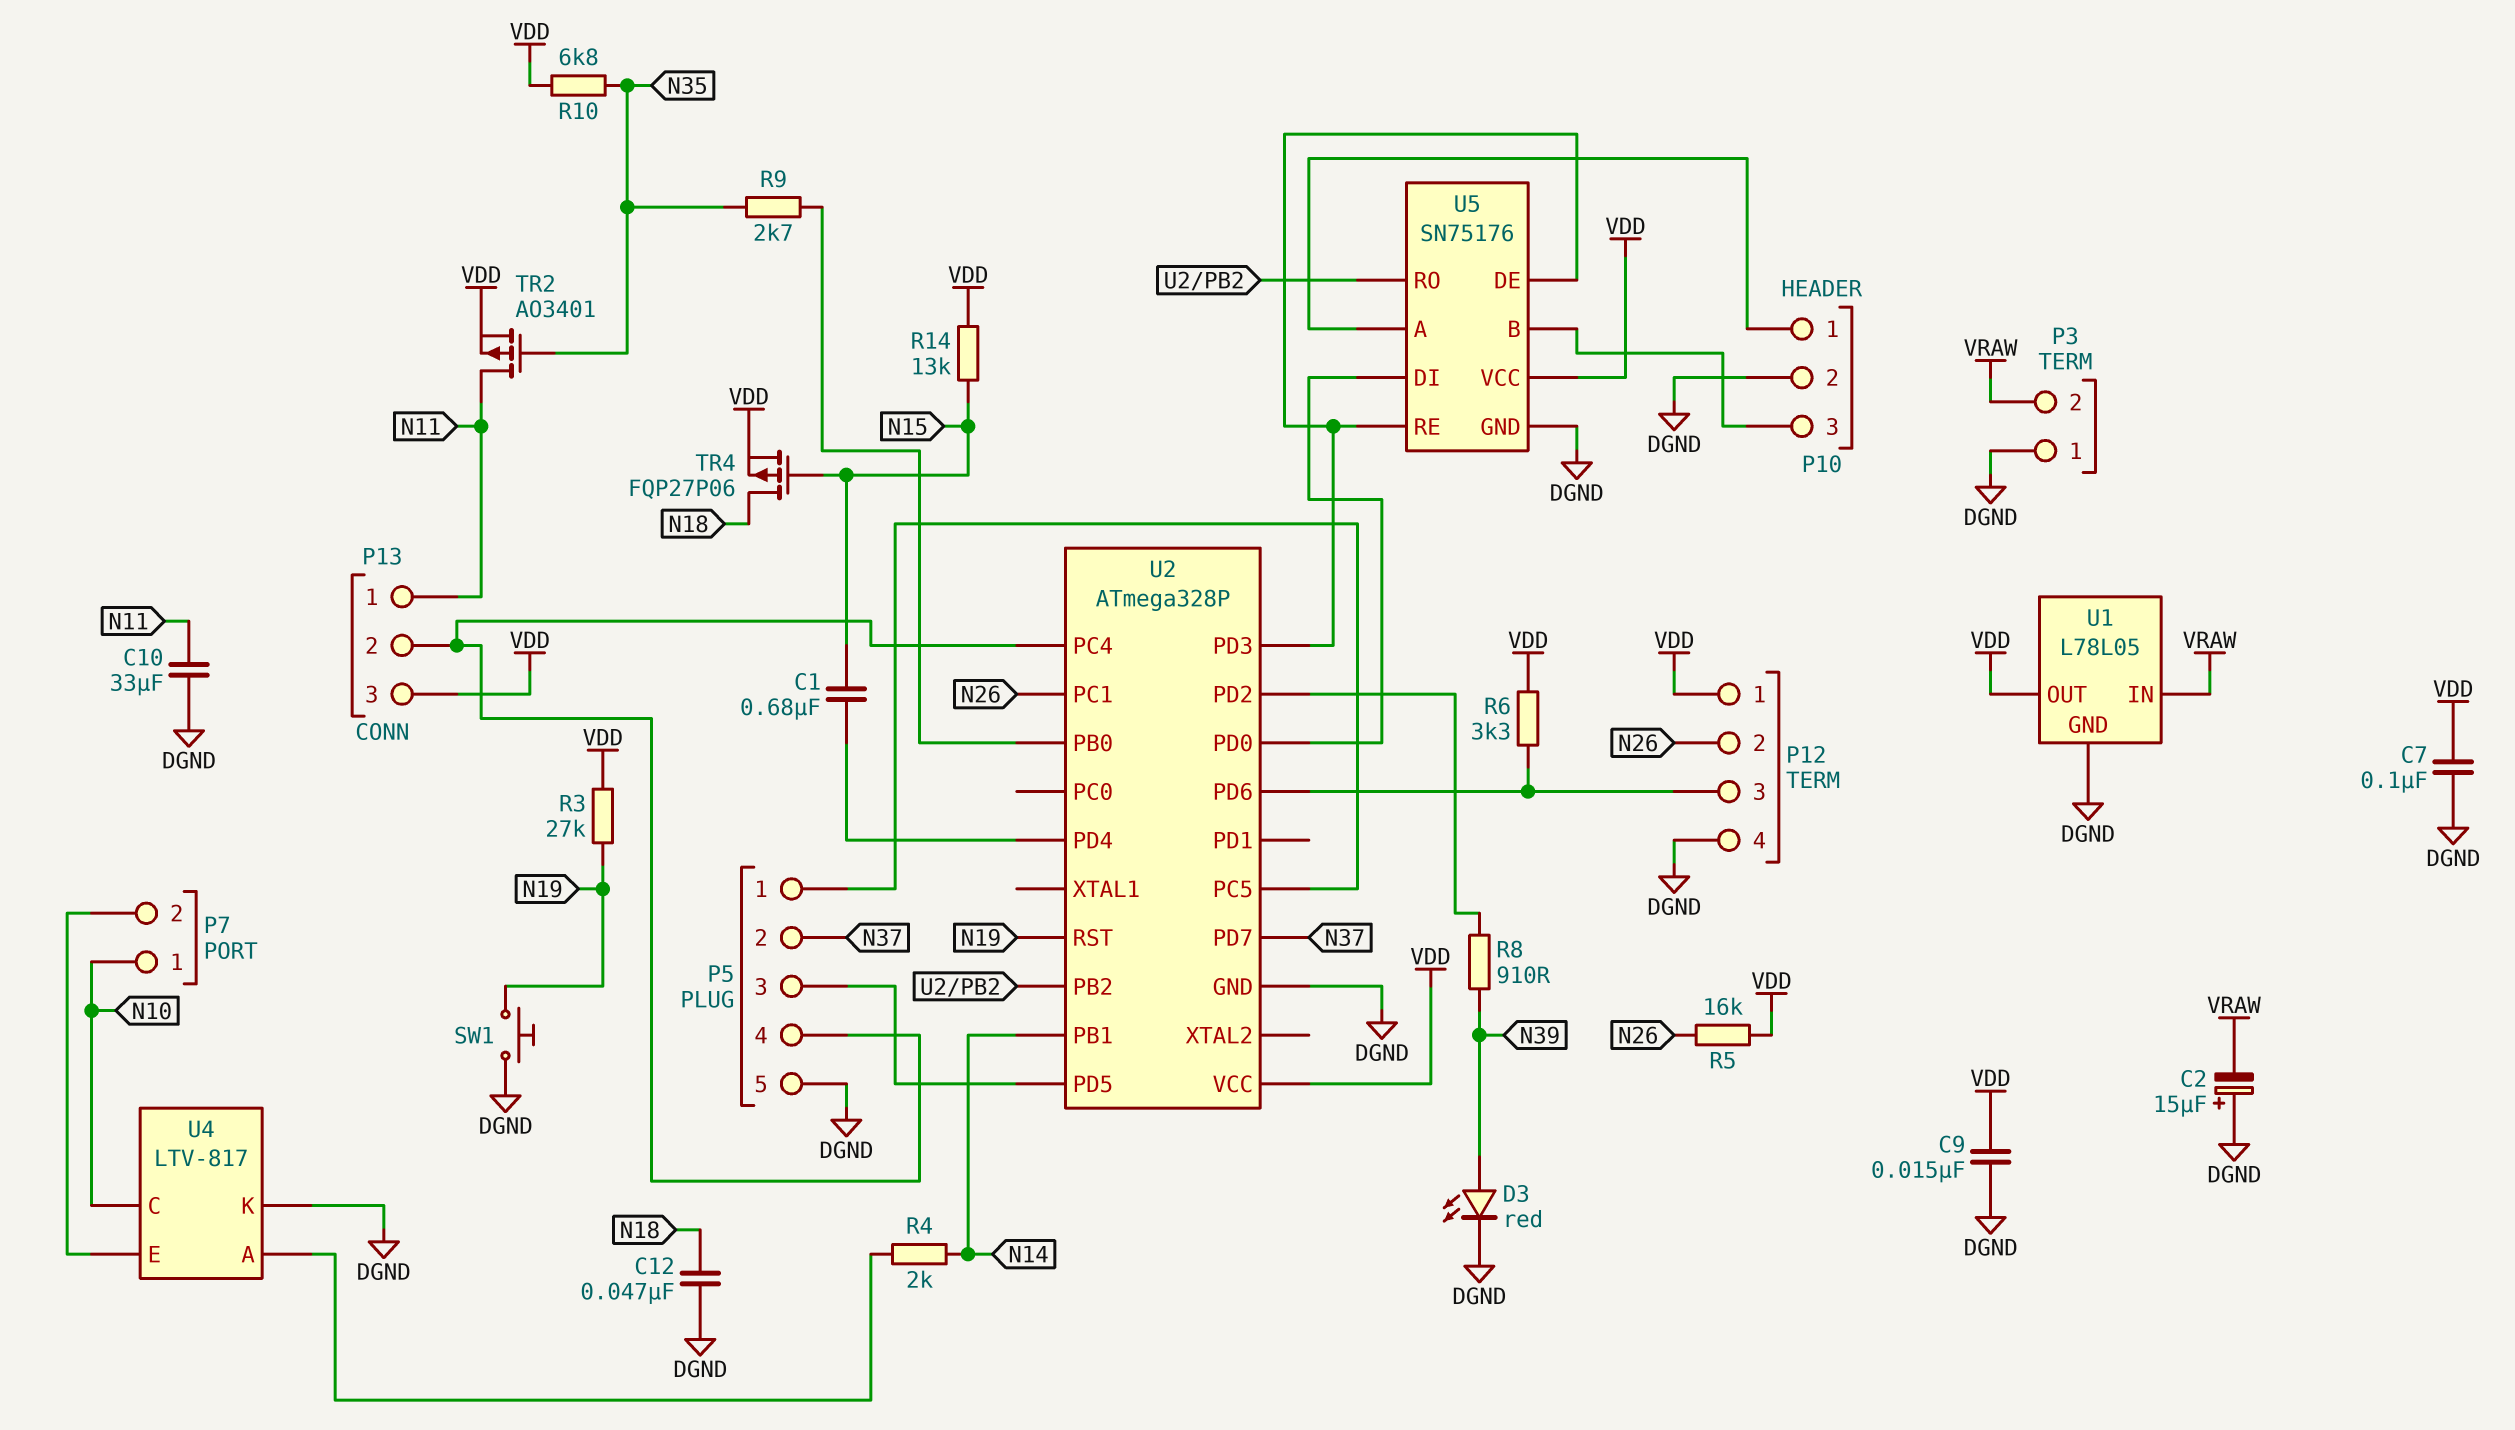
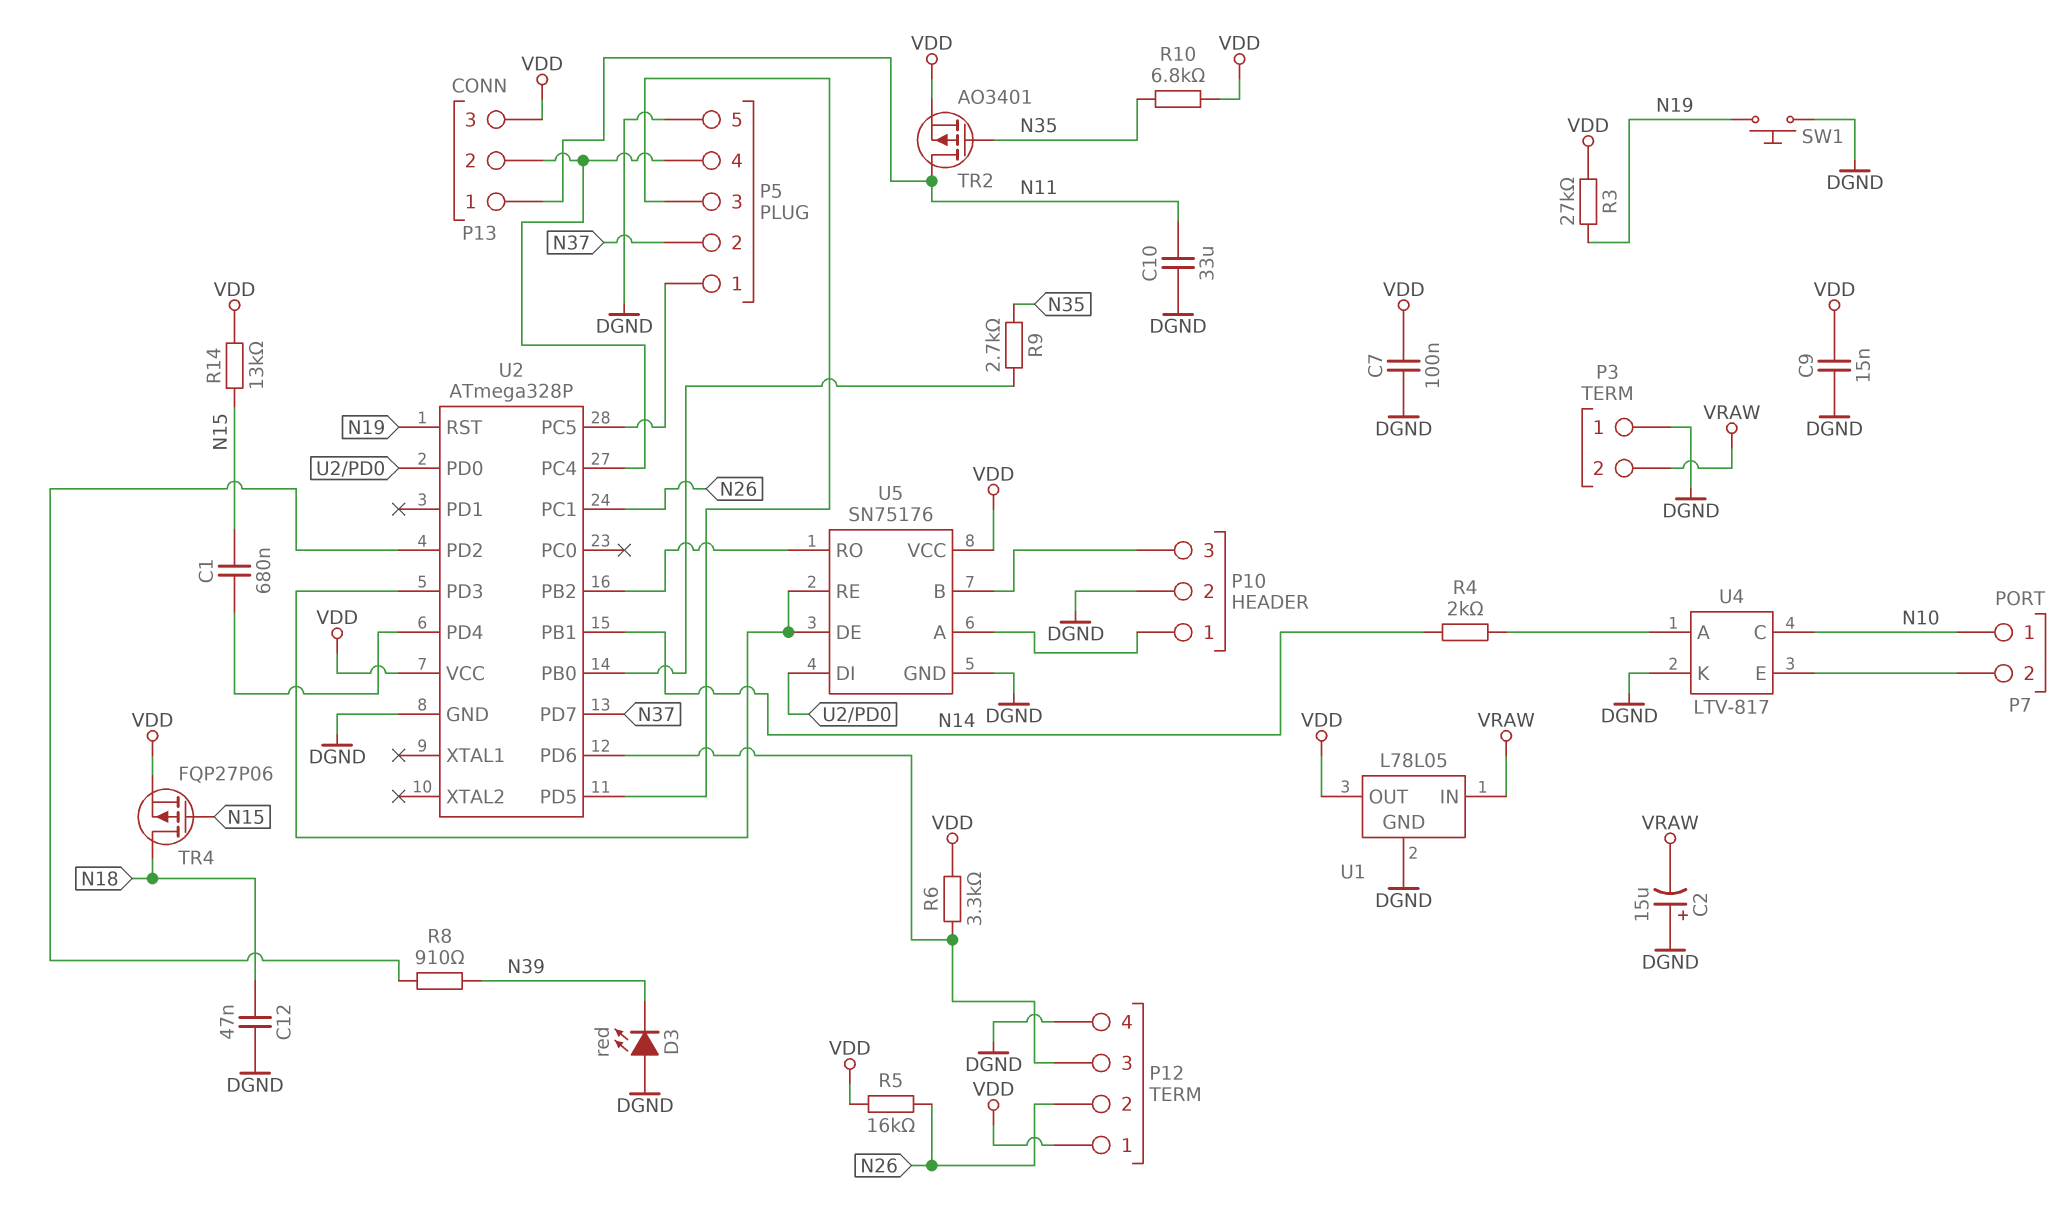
D3: LED red (A N39, K DGND) -> LED red (A DGND, K N39)

